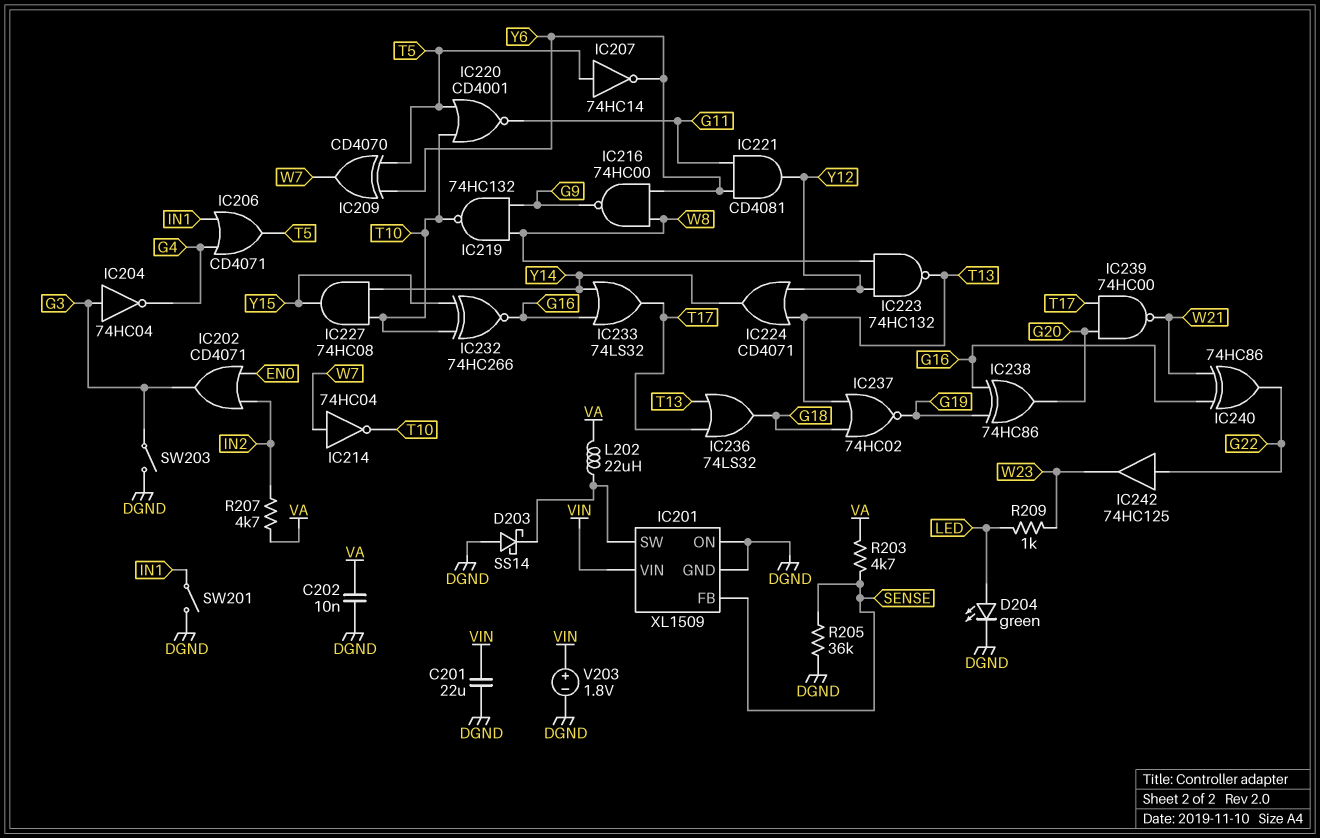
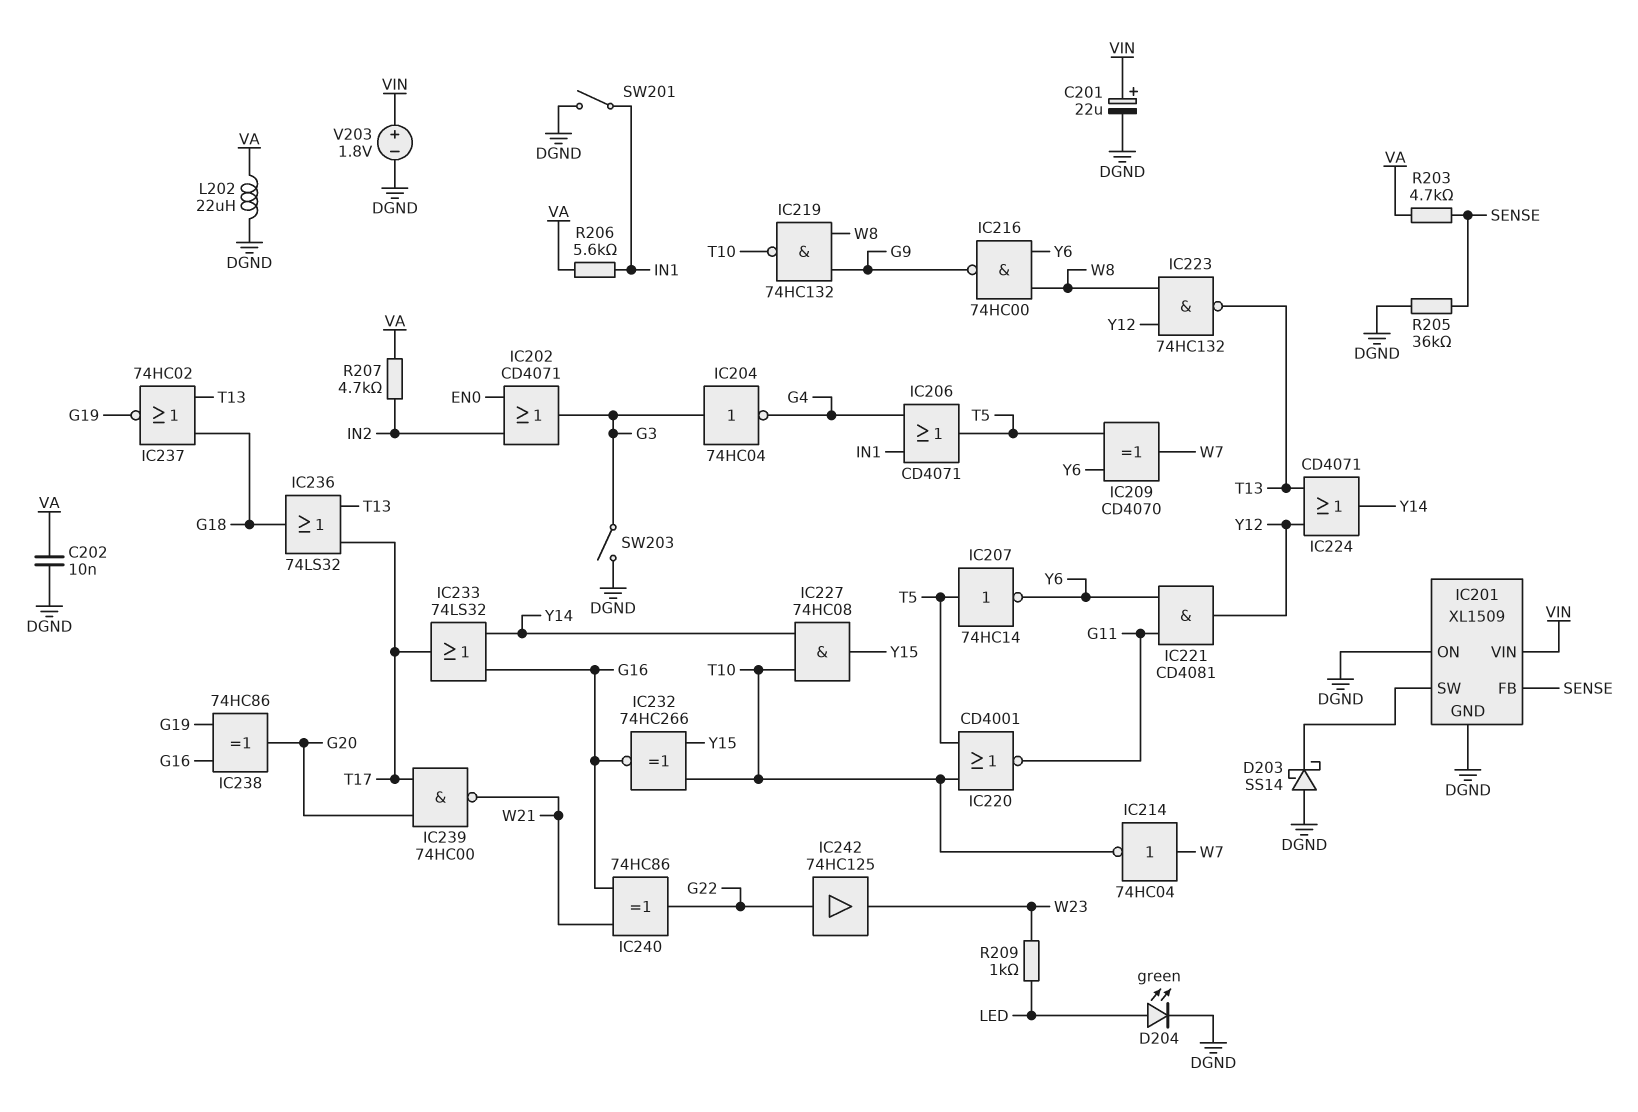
C201: 22uF (DGND, VIN) -> 22uF (plus VIN, minus DGND)
L202: 22uH (IC201/SW, VA) -> 22uH (DGND, VA)
R206: none -> 5.6k (IN1, VA)

